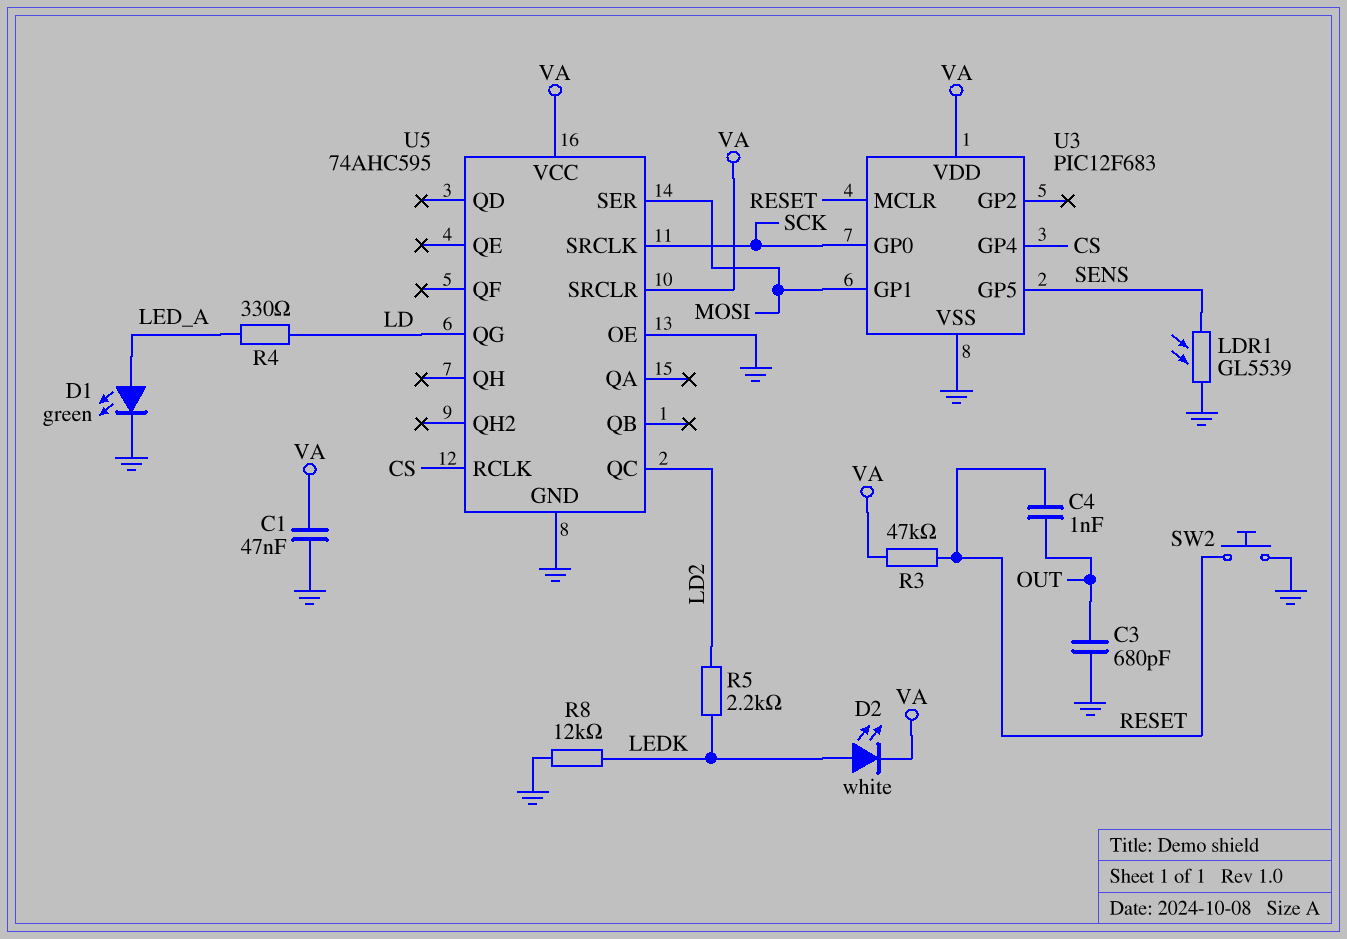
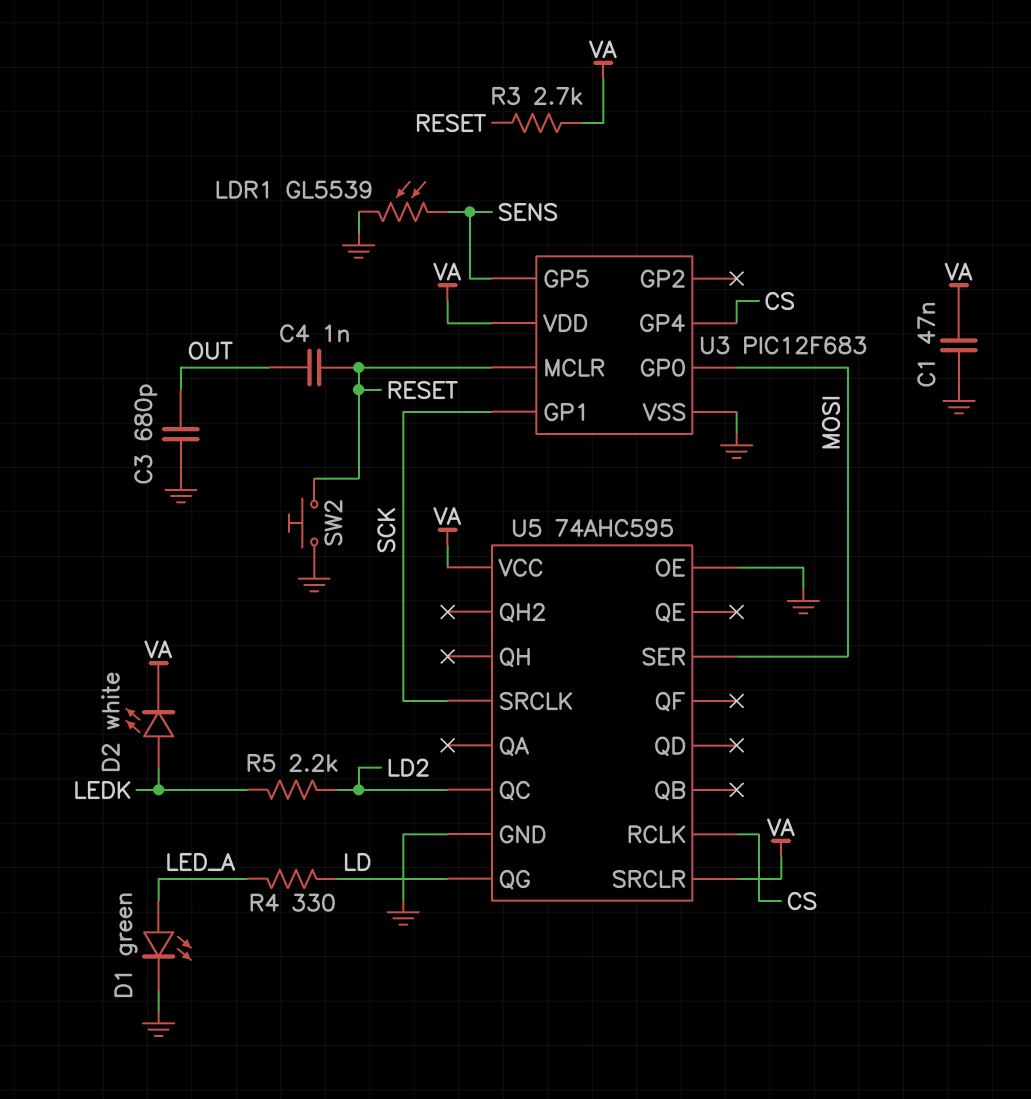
R3: 47k (RESET, VA) -> 2.7k (RESET, VA)
R8: 12k (GND, LEDK) -> none
U3 pin GP0: SCK -> MOSI
U3 pin GP1: MOSI -> SCK

